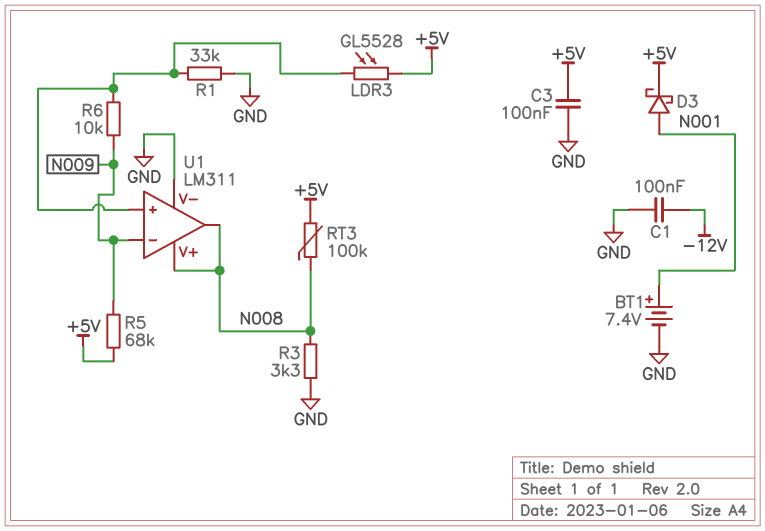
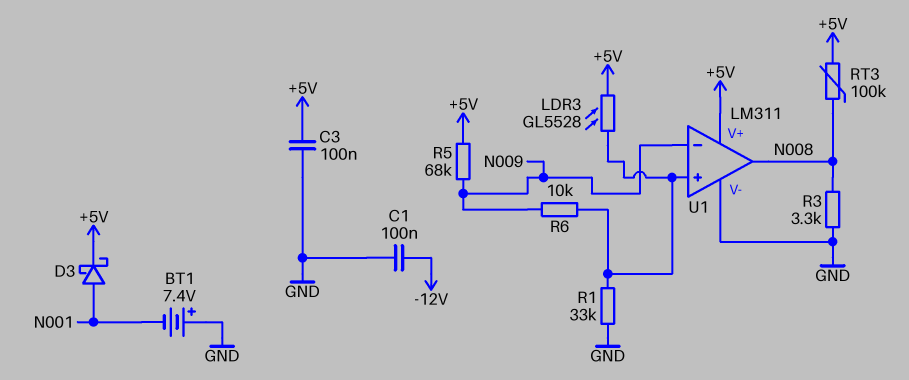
BT1: 7.4V (plus N001, minus GND) -> 7.4V (plus GND, minus N001)
U1 pin V+: N008 -> +5V

